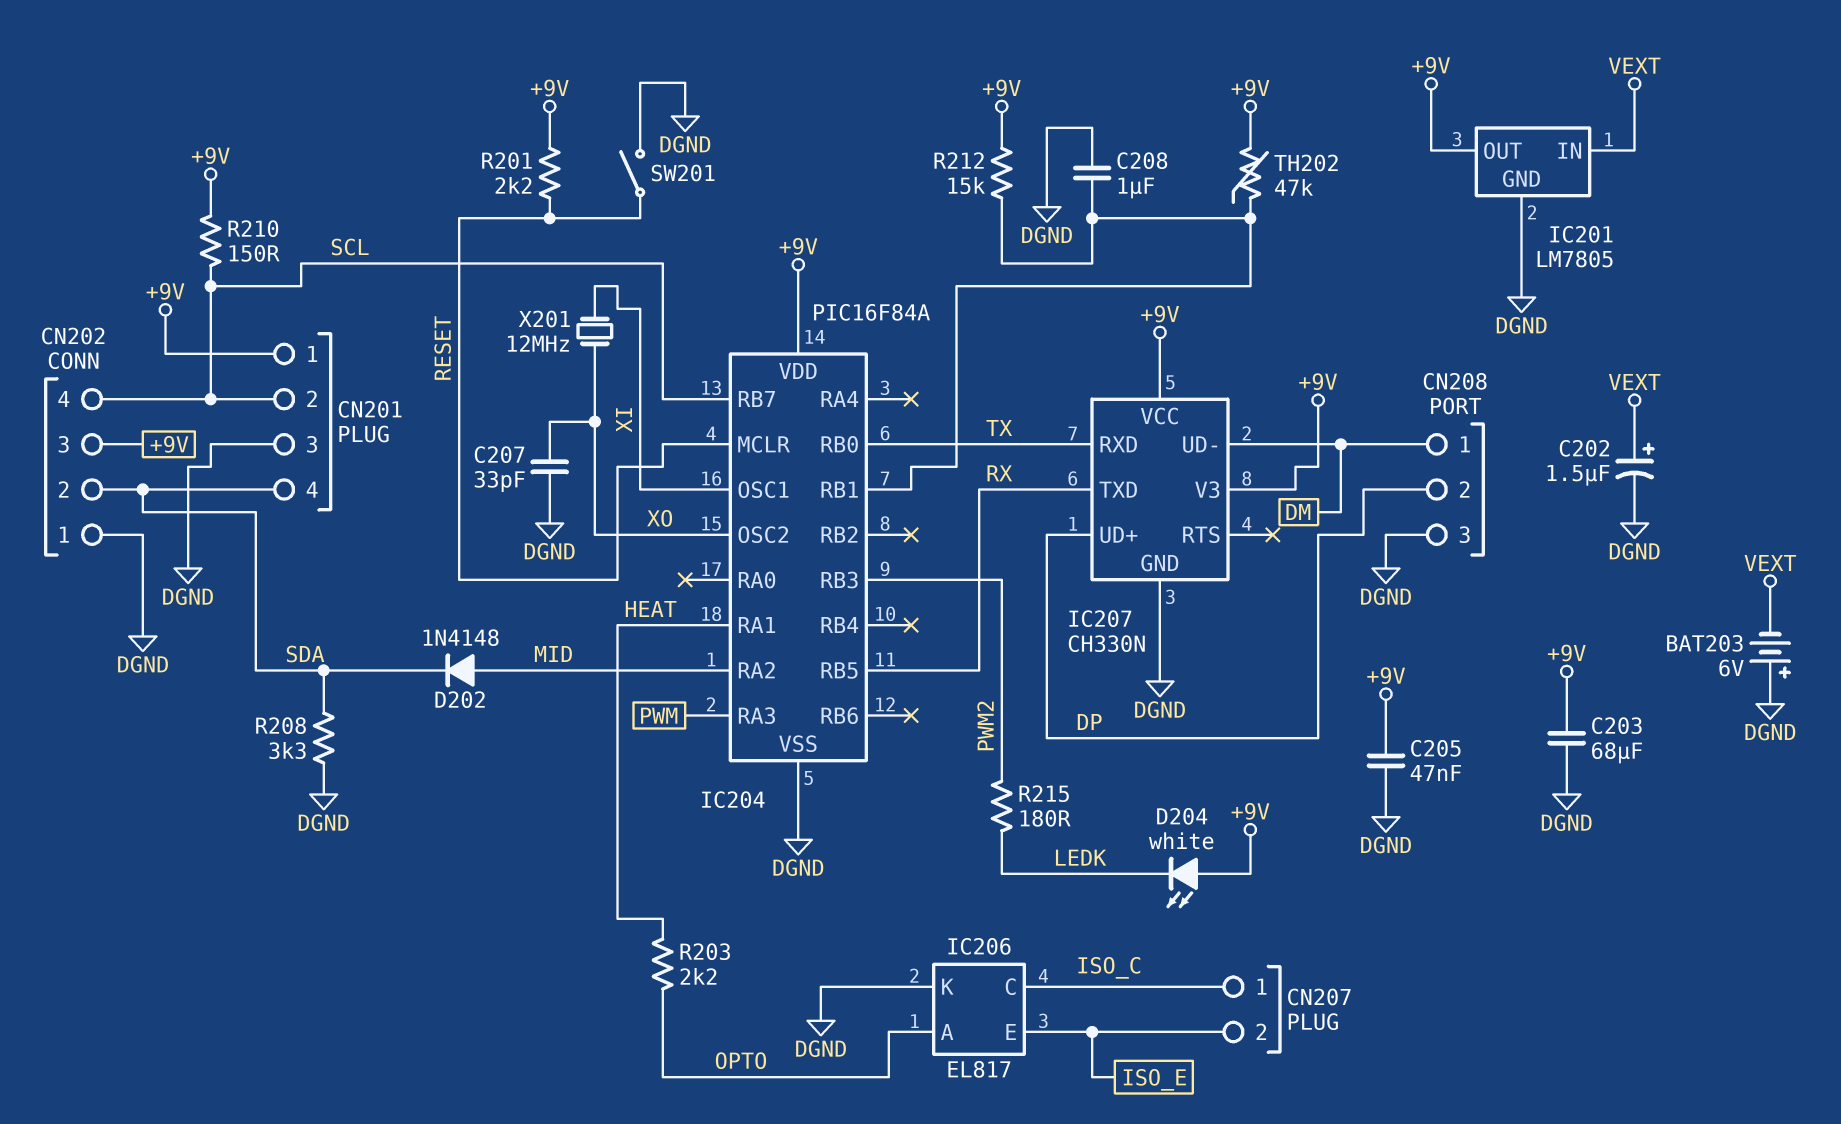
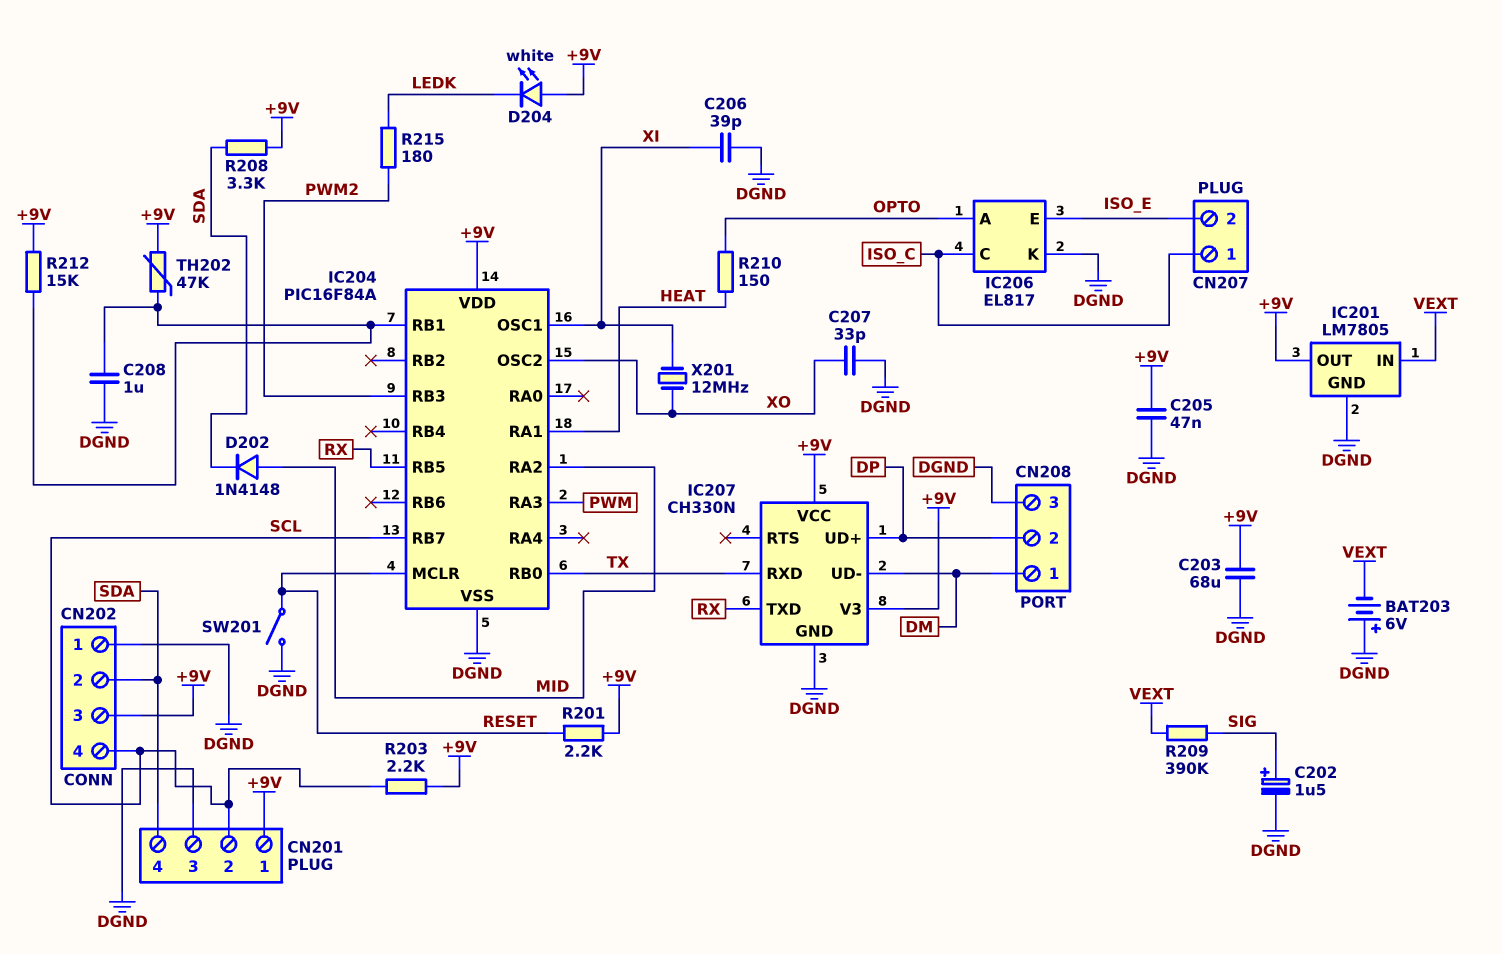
C202: 1.5uF (plus VEXT, minus DGND) -> 1.5uF (plus SIG, minus DGND)
C206: none -> 39pF (DGND, XI)
R203: 2.2k (HEAT, OPTO) -> 2.2k (+9V, SCL)
R208: 3.3k (DGND, SDA) -> 3.3k (+9V, SDA)
R209: none -> 390k (SIG, VEXT)
R210: 150 (+9V, SCL) -> 150 (HEAT, OPTO)

